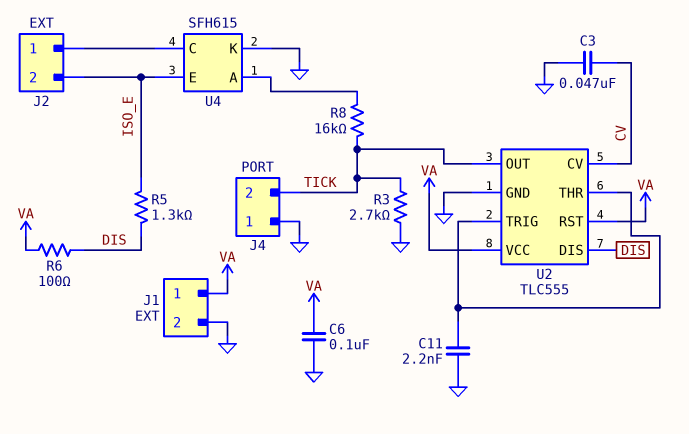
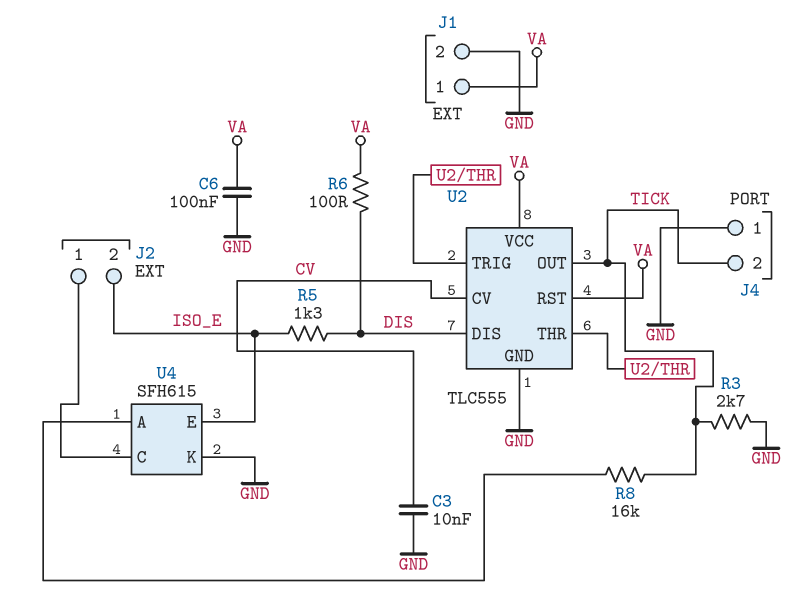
C3: 47nF (CV, GND) -> 10nF (CV, GND)
C11: 2.2nF (GND, U2/THR) -> none

